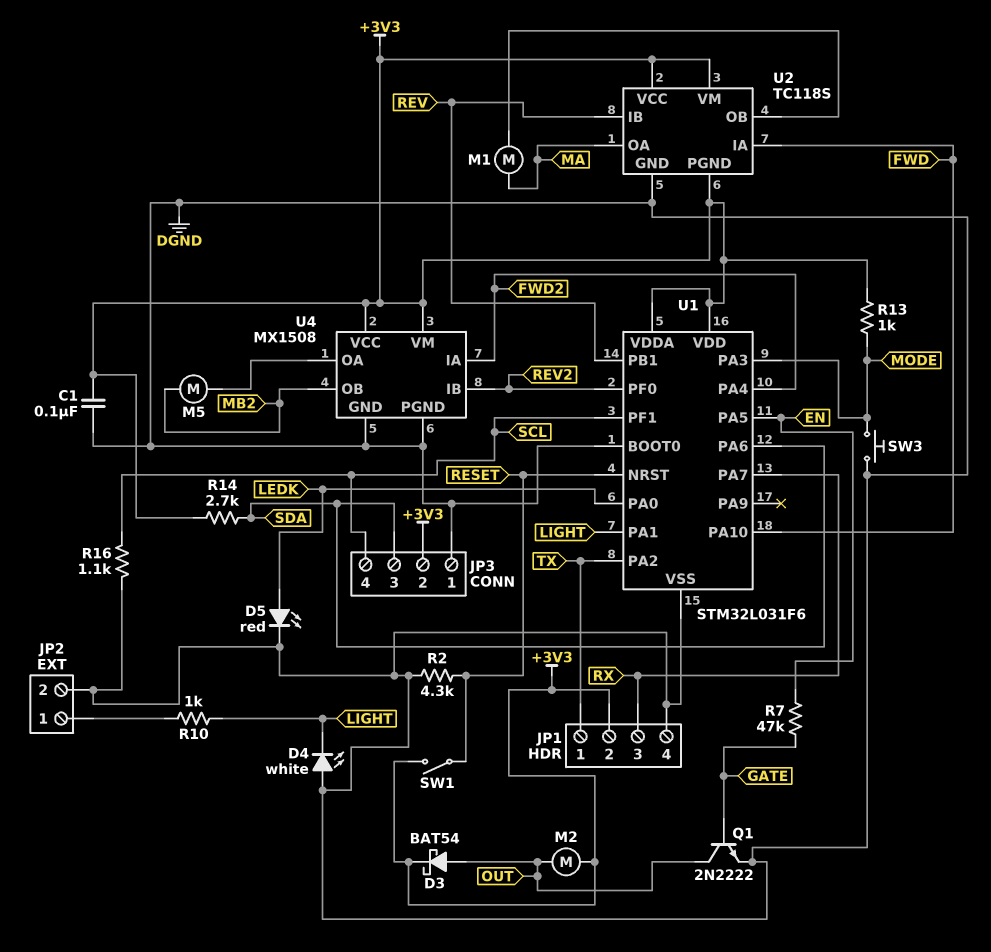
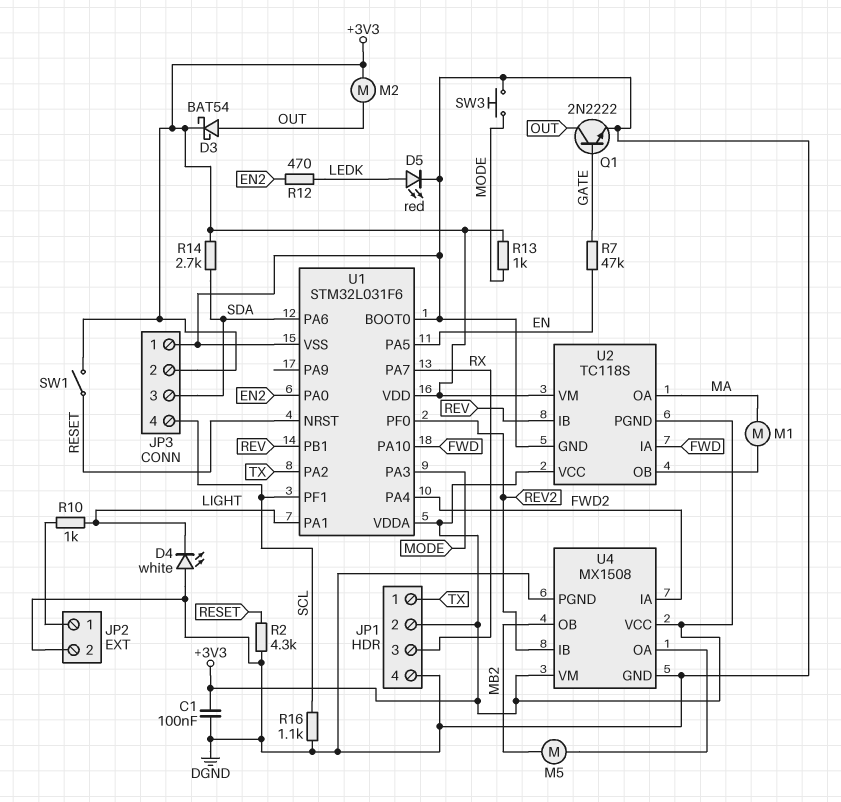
R12: none -> 470 (EN2, LEDK)
U1 pin PA0: LEDK -> EN2

